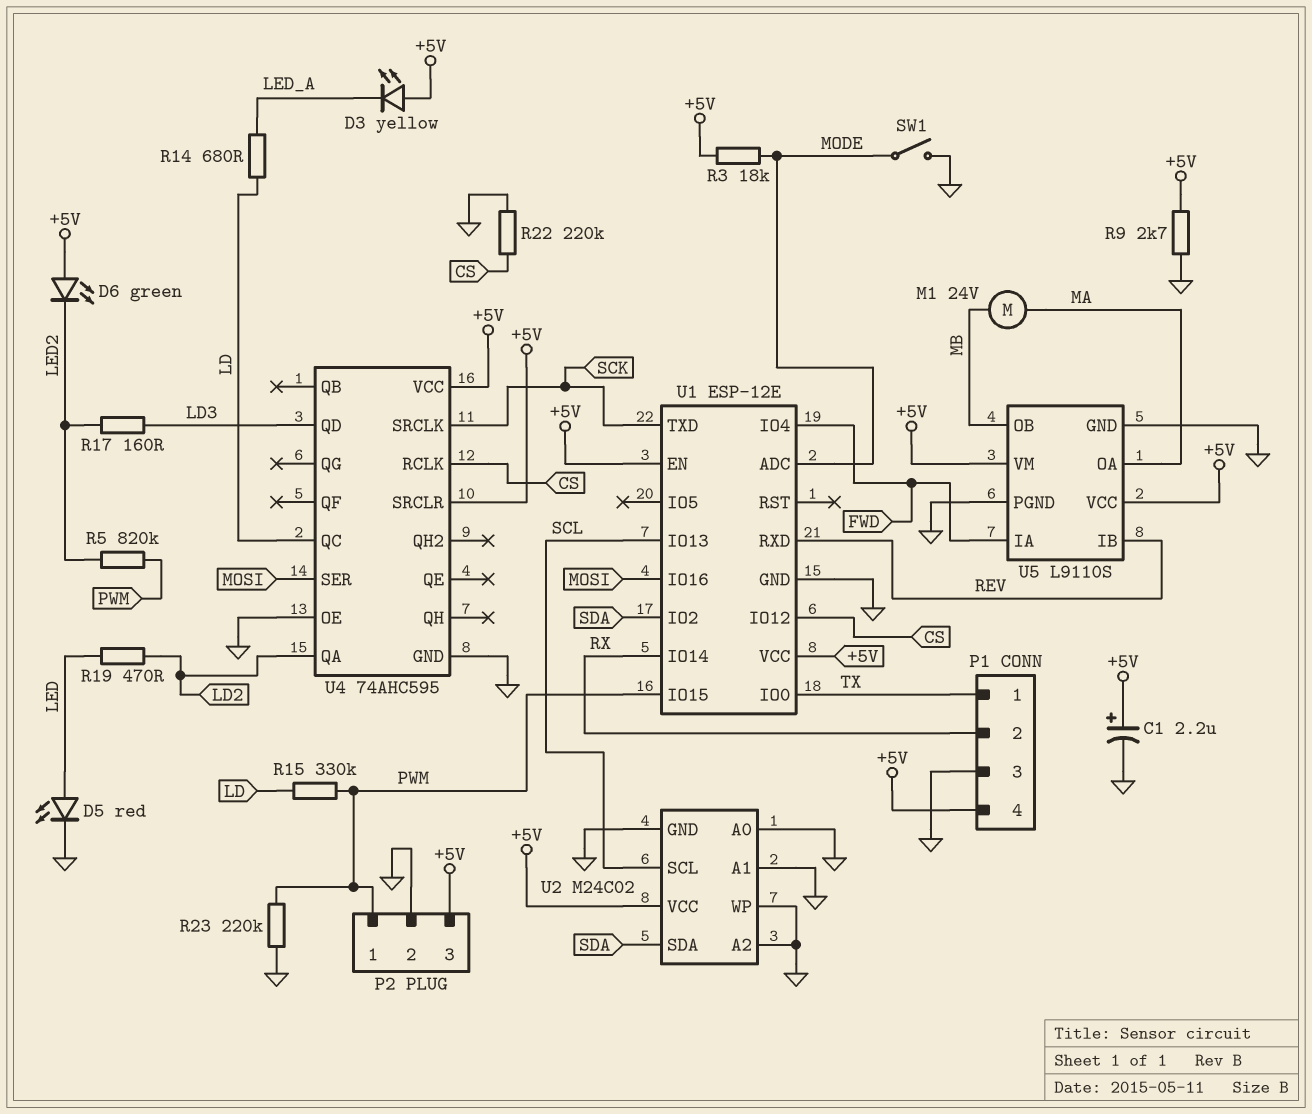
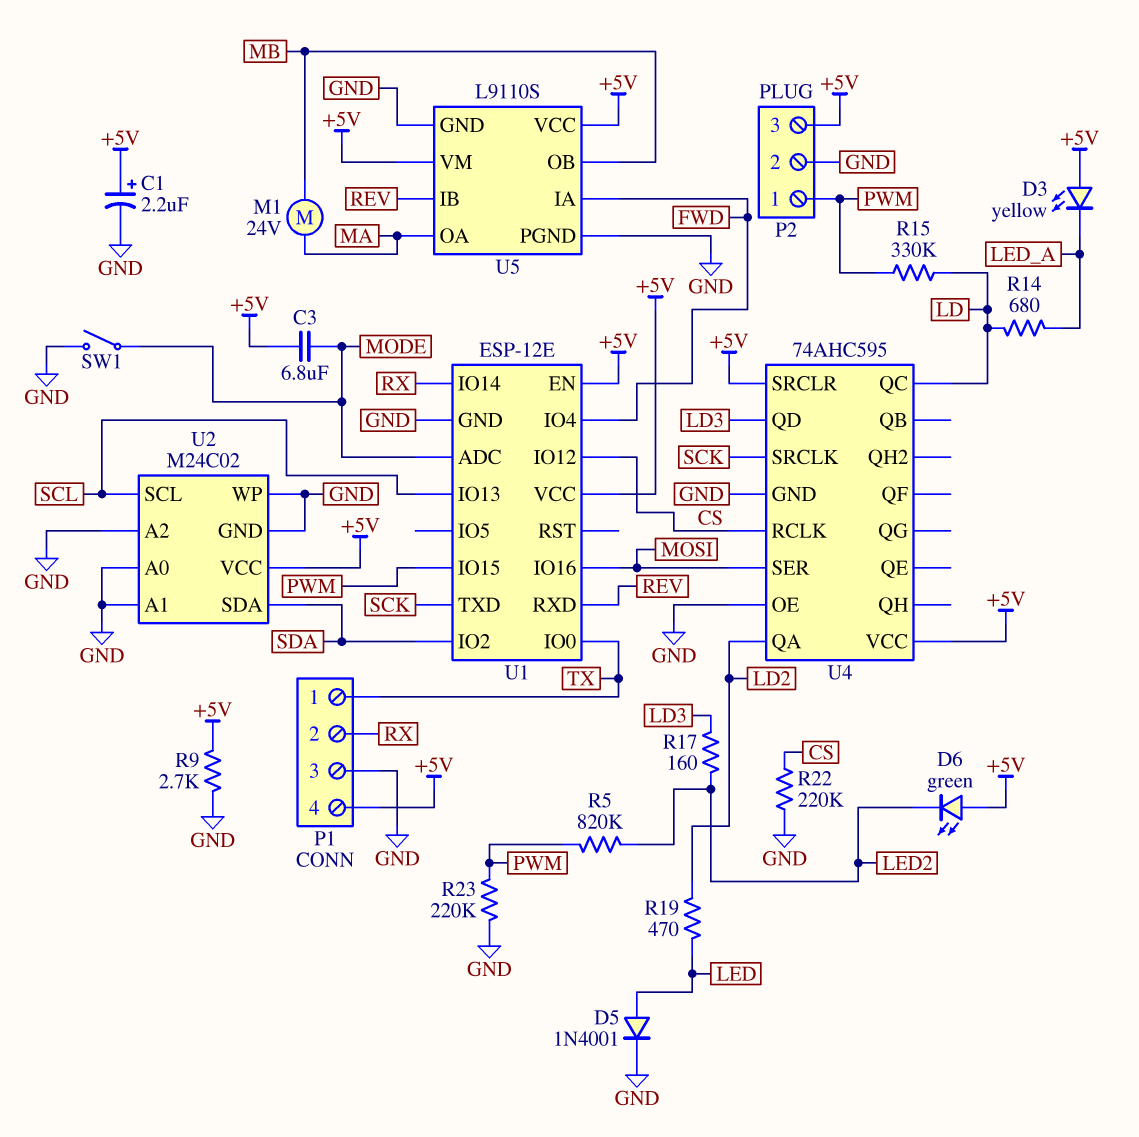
C3: none -> 6.8uF (+5V, MODE)
D5: LED red (A LED, K GND) -> diode 1N4001 (A LED, K GND)
R3: 18k (+5V, MODE) -> none

